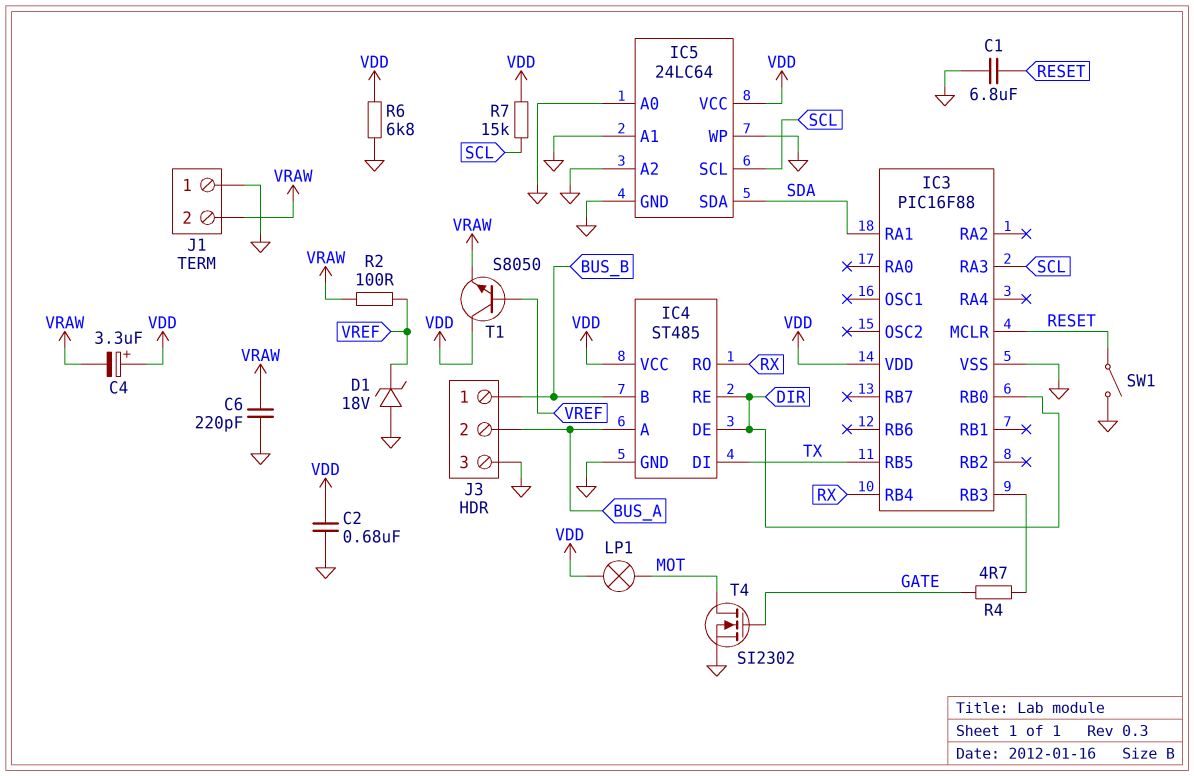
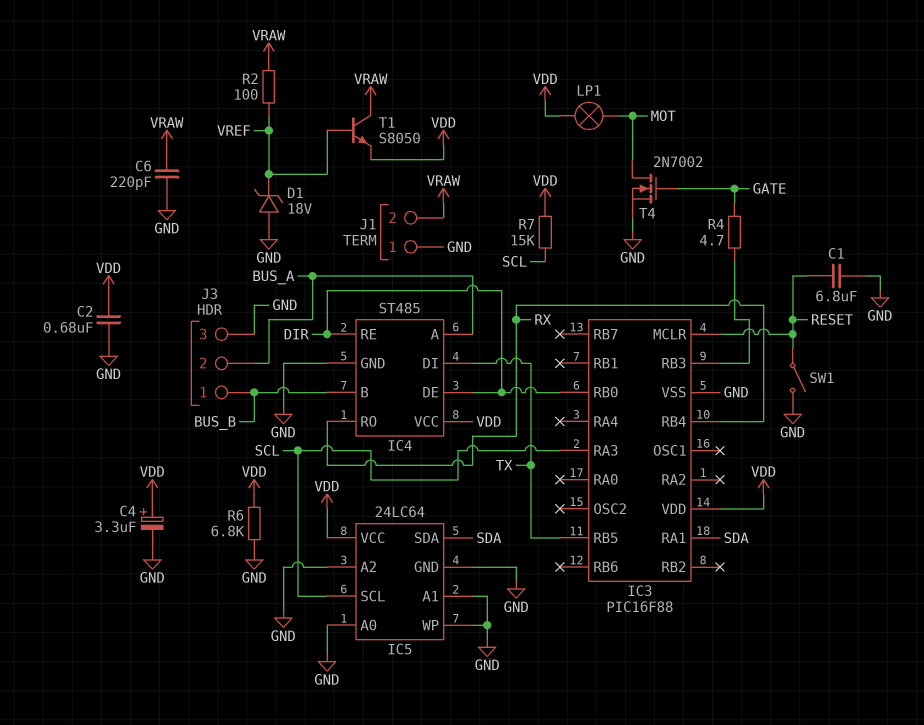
C4: 3.3uF (plus VDD, minus VRAW) -> 3.3uF (plus VDD, minus GND)
T1: NPN S8050 (B VREF, C VDD, E VRAW) -> NPN S8050 (B VREF, C VRAW, E VDD)
T4: NMOS SI2302 (G GATE, D MOT, S GND) -> NMOS 2N7002 (G GATE, D MOT, S GND)

